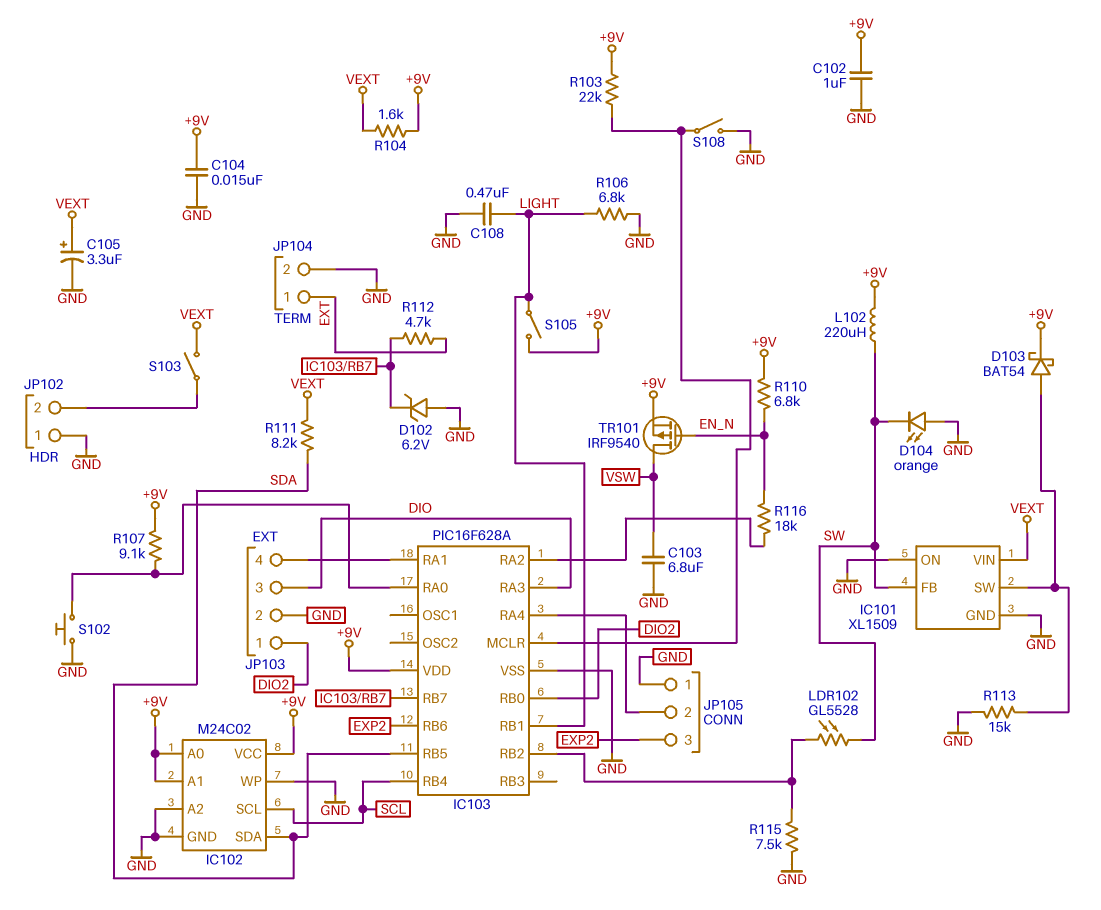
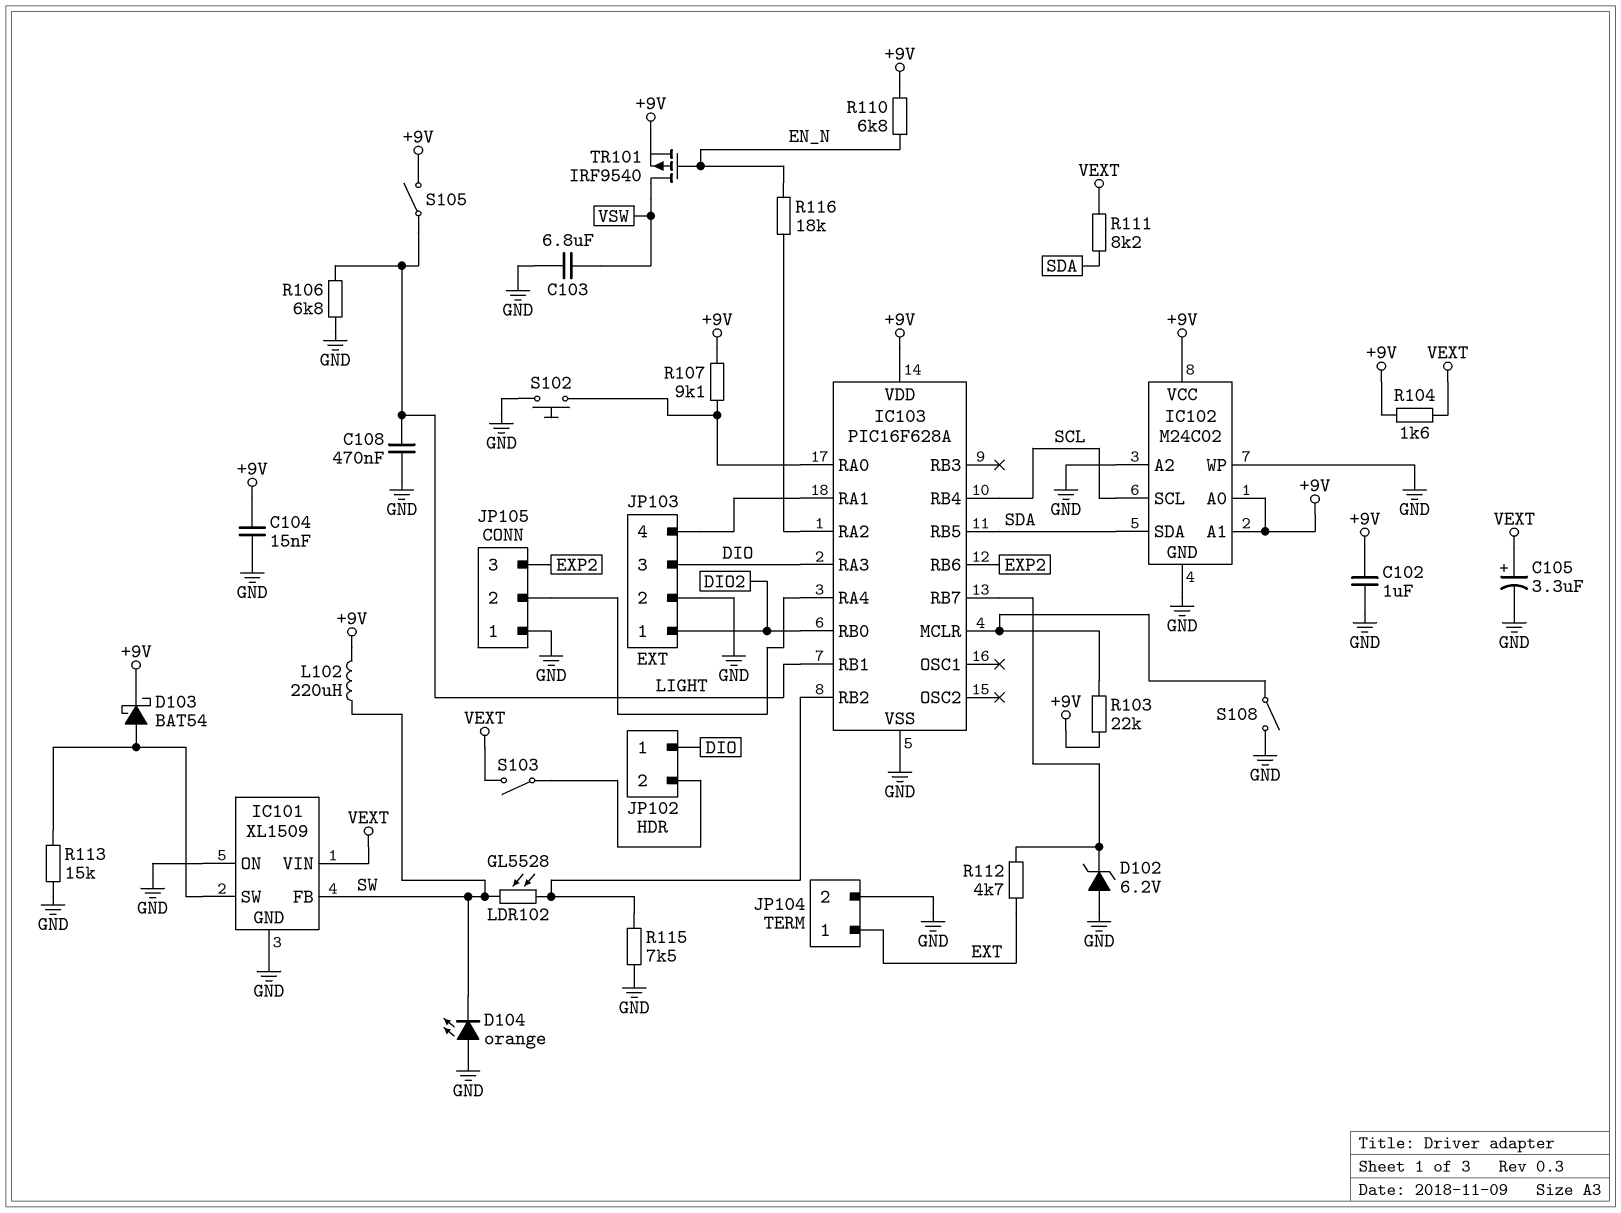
JP102 pin 1: GND -> DIO

